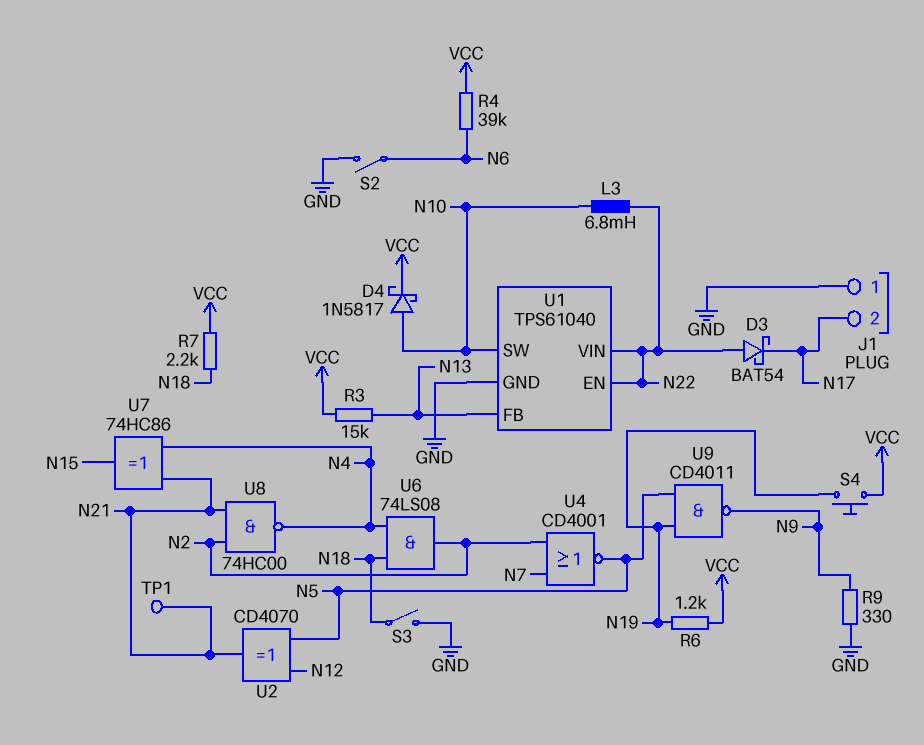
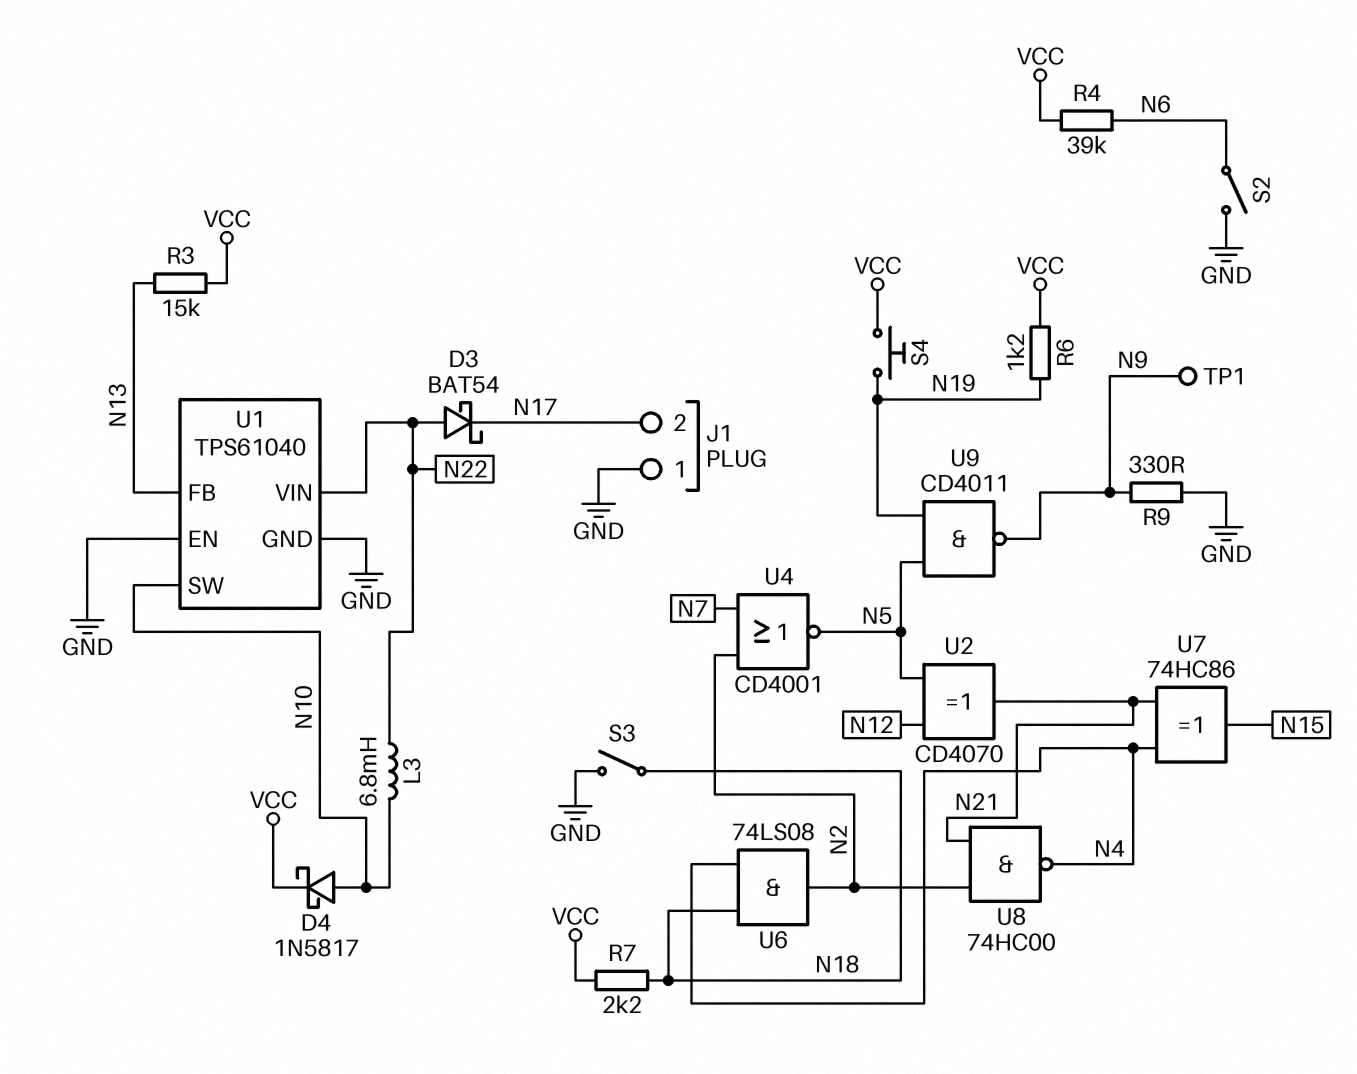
TP1: test point (N21) -> test point (N9)
U1 pin EN: N22 -> GND

